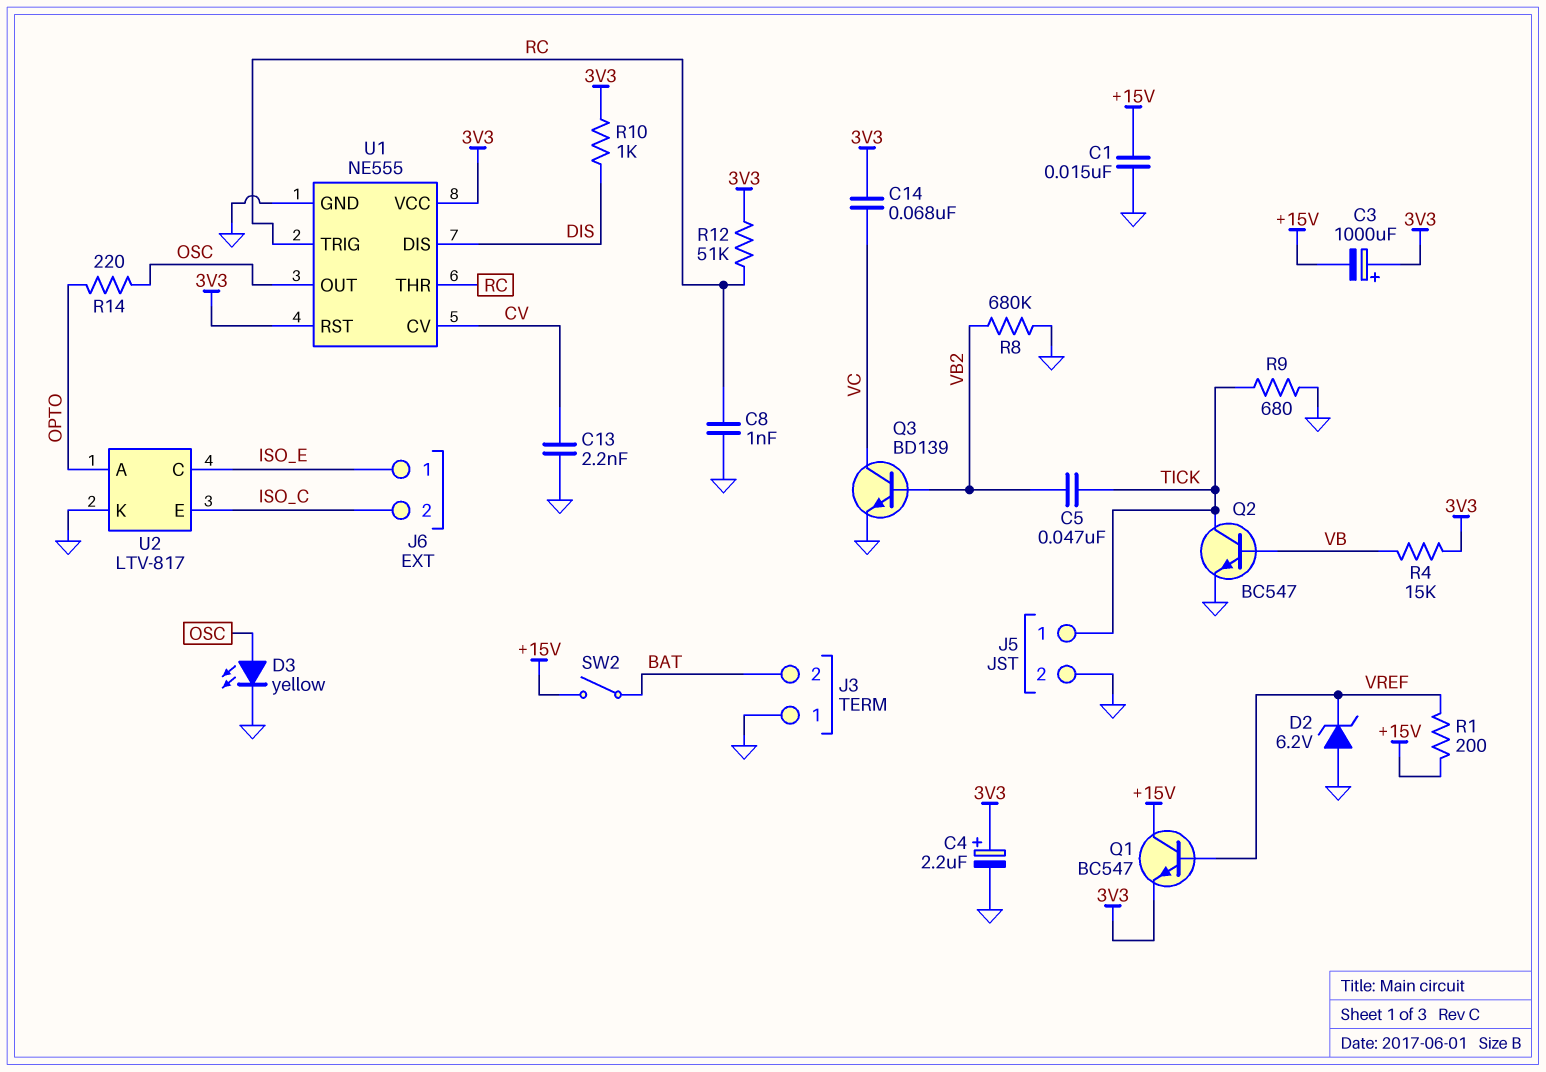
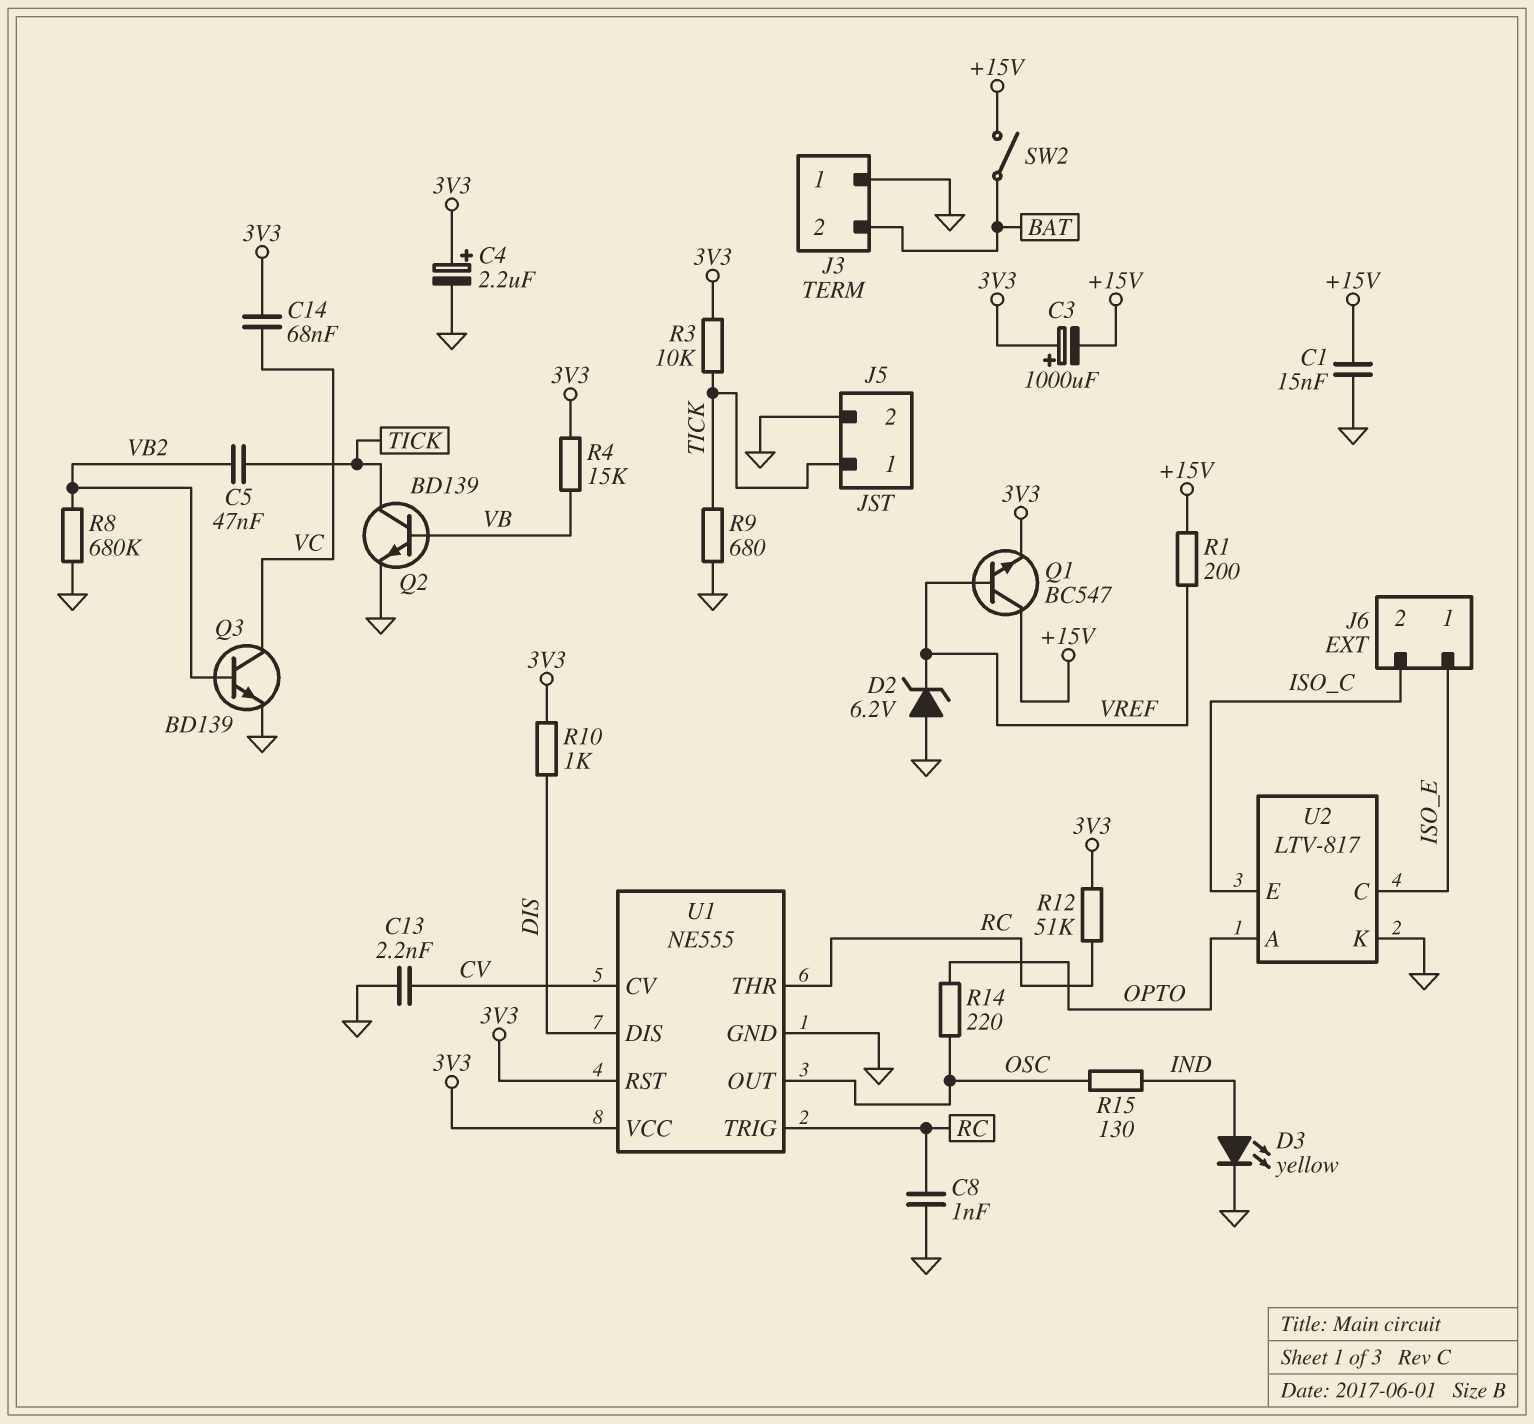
D3: LED yellow (A OSC, K GND) -> LED yellow (A IND, K GND)
Q2: NPN BC547 (B VB, C TICK, E GND) -> NPN BD139 (B VB, C TICK, E GND)
R3: none -> 10k (3V3, TICK)
R15: none -> 130 (IND, OSC)

